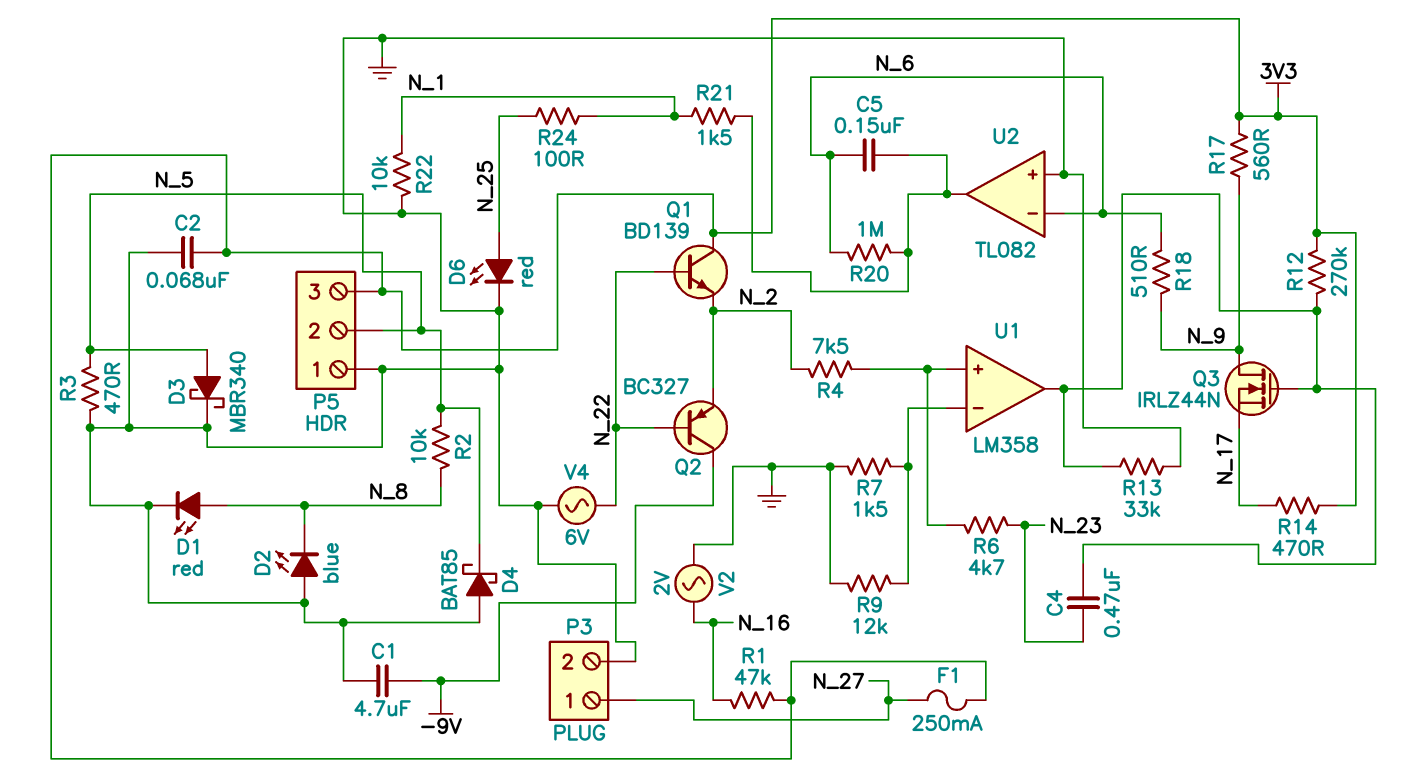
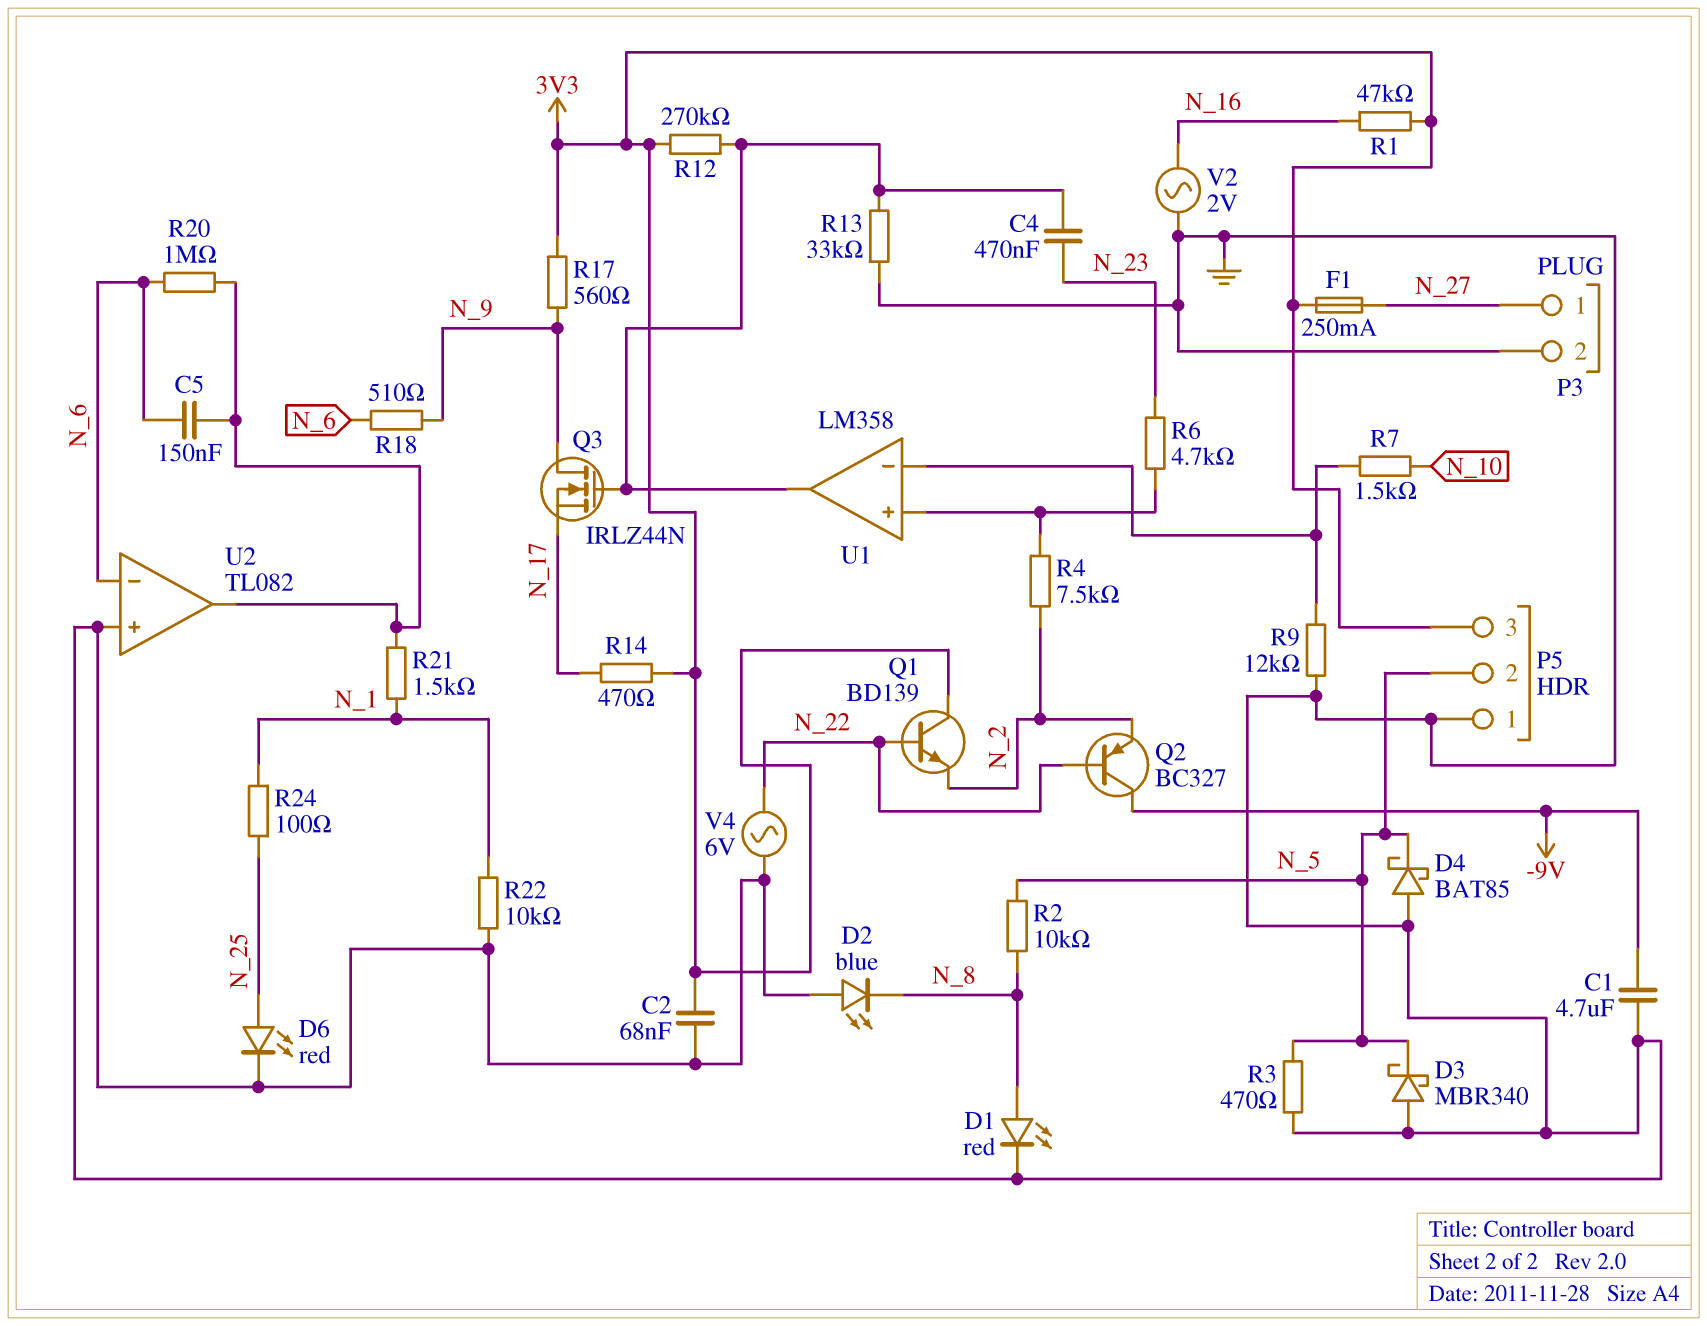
D3: schottky MBR340 (A N_5, K GND) -> schottky MBR340 (A GND, K N_5)
R7: 1.5k (GND, U1/in-) -> 1.5k (N_10, U1/in-)

